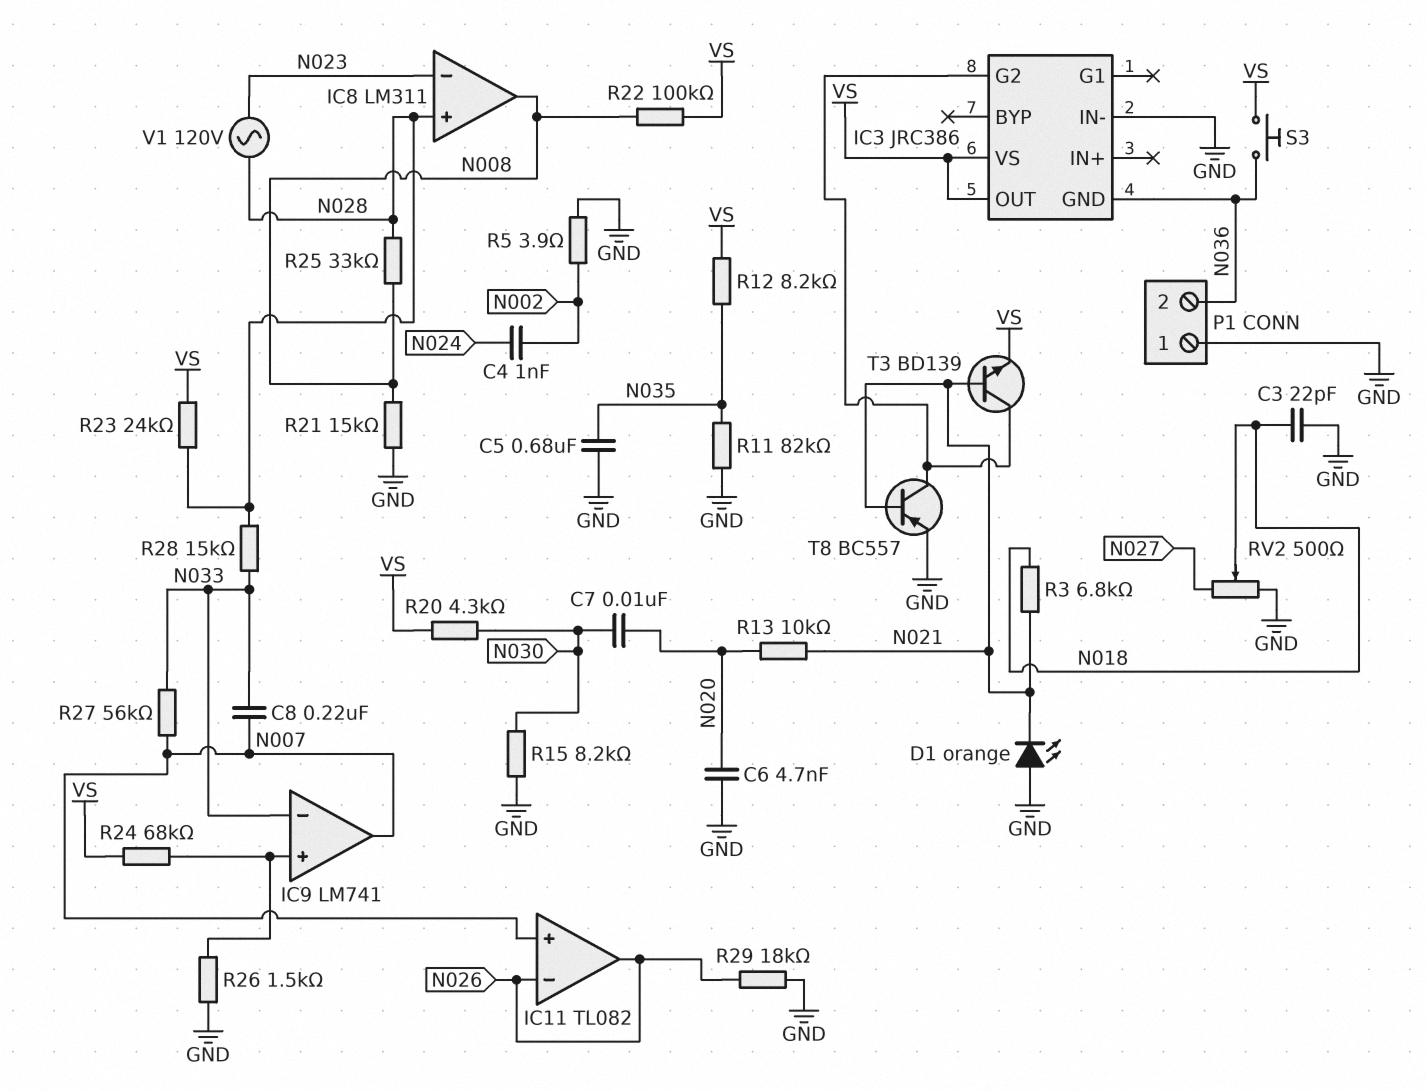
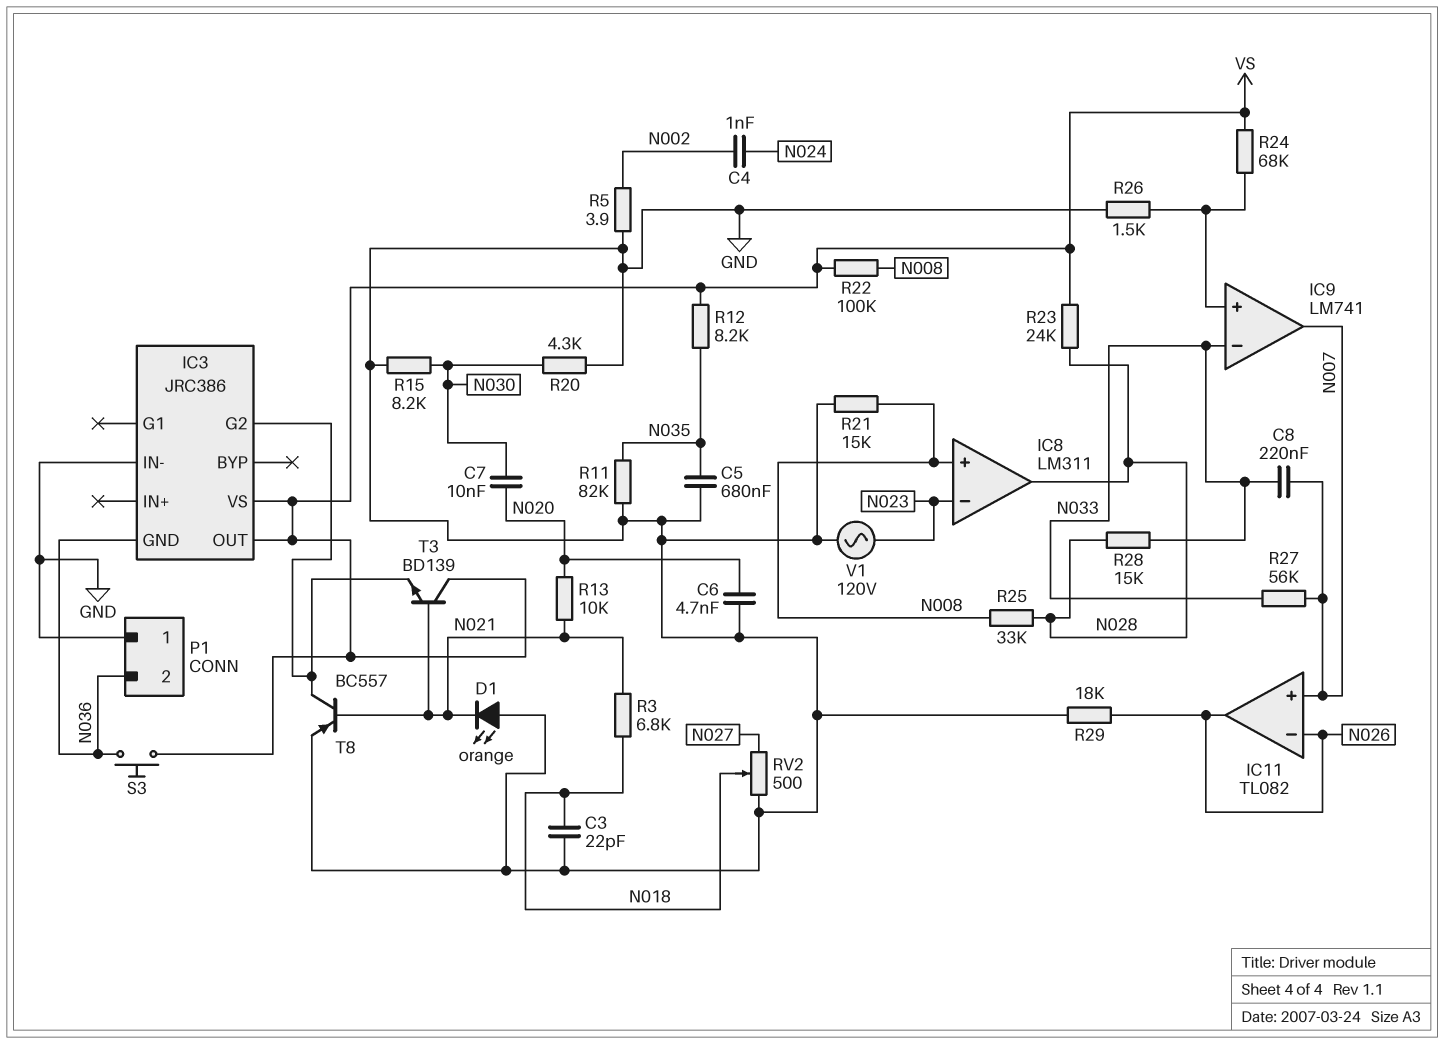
IC8 pin in+: N028 -> N008
IC8 pin out: N008 -> N028
R20: 4.3k (N030, VS) -> 4.3k (GND, N030)
T3: NPN BD139 (B N021, C IC3/G2, E VS) -> NPN BD139 (B N021, C VS, E IC3/G2)
V1: AC 120V (N023, N028) -> AC 120V (GND, N023)

